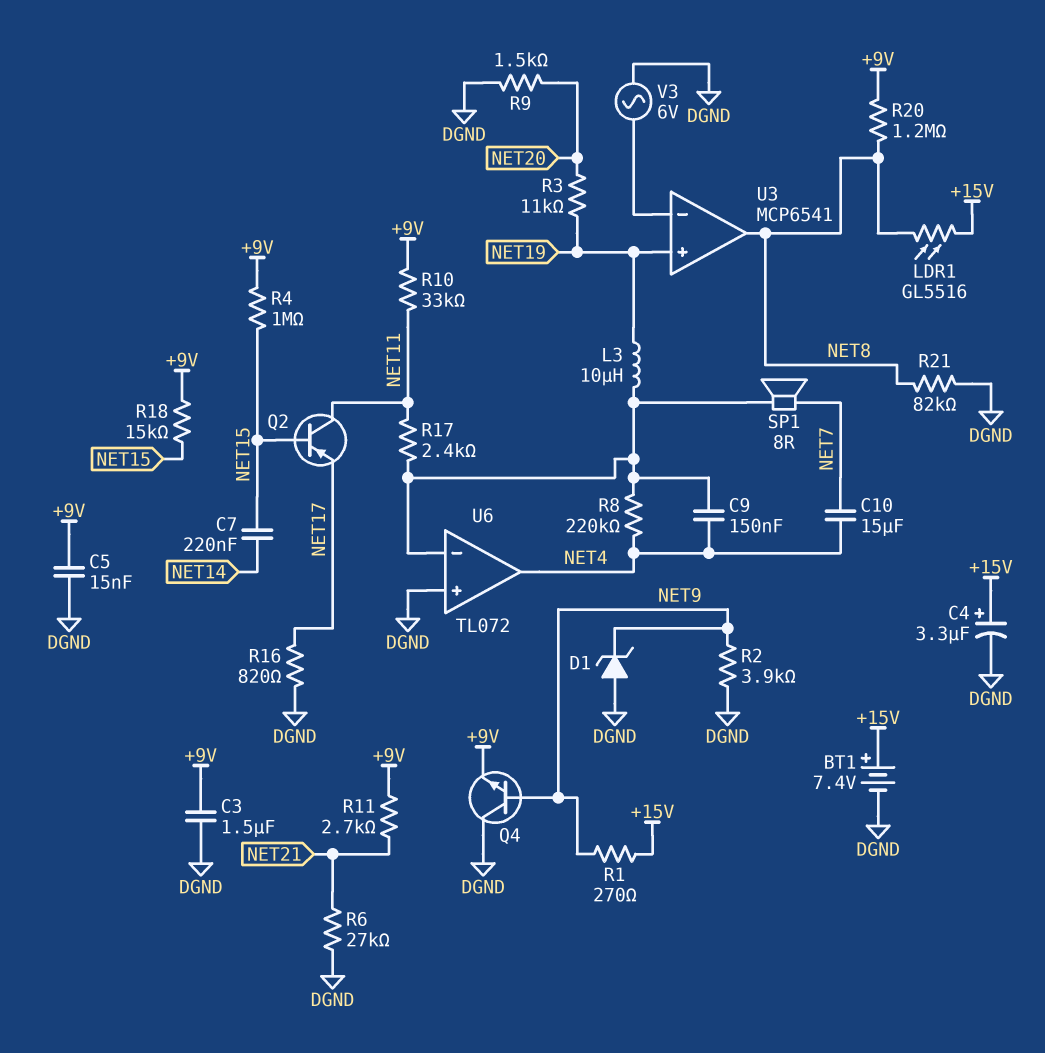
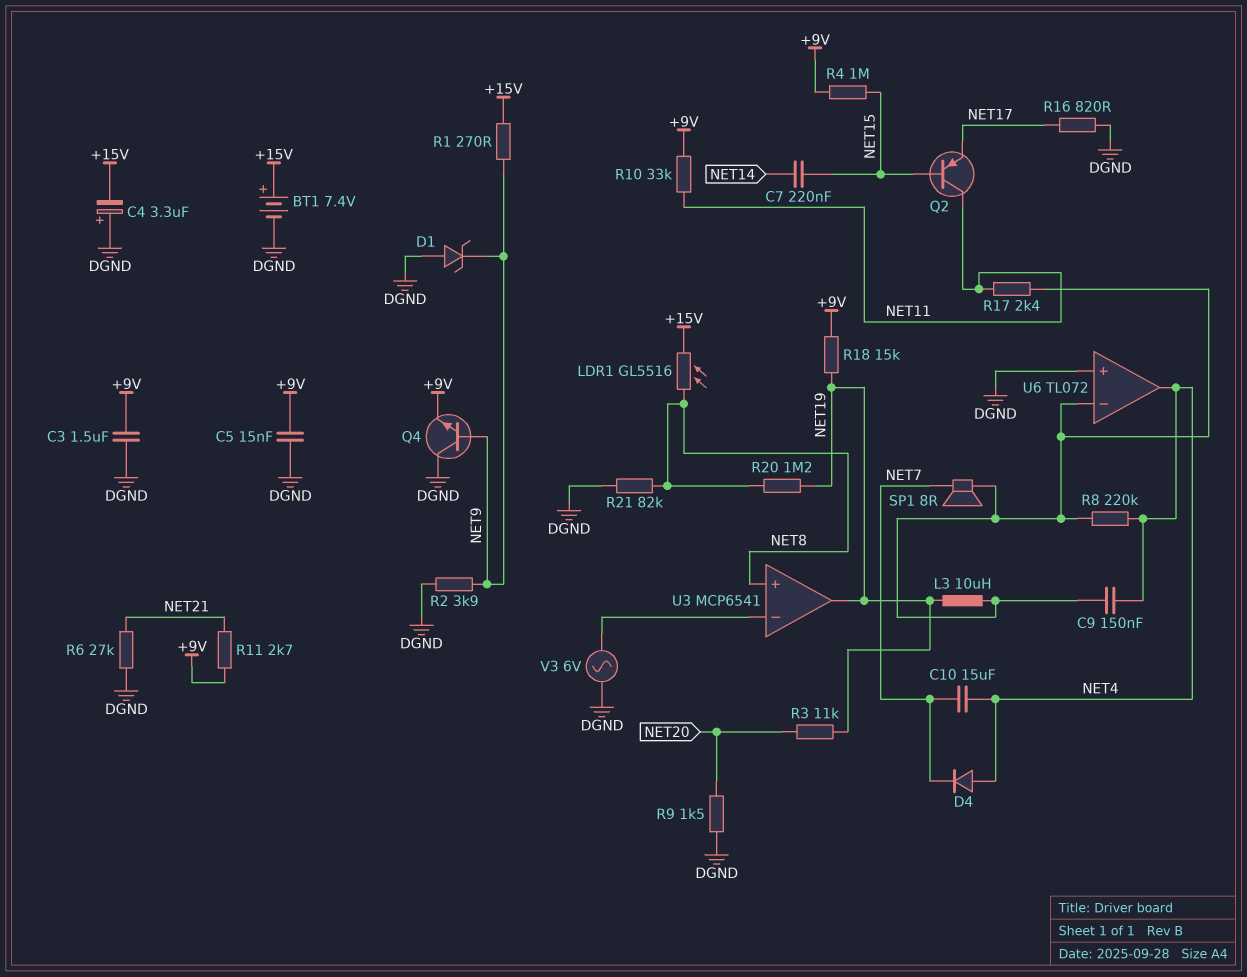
C4: 3.3uF (plus +15V, minus DGND) -> 3.3uF (plus DGND, minus +15V)
D4: none -> diode (A NET4, K NET7)
R18: 15k (+9V, NET15) -> 15k (+9V, NET19)
R20: 1.2M (+9V, NET8) -> 1.2M (NET8, NET19)
U3 pin in+: NET19 -> NET8
U3 pin out: NET8 -> NET19

